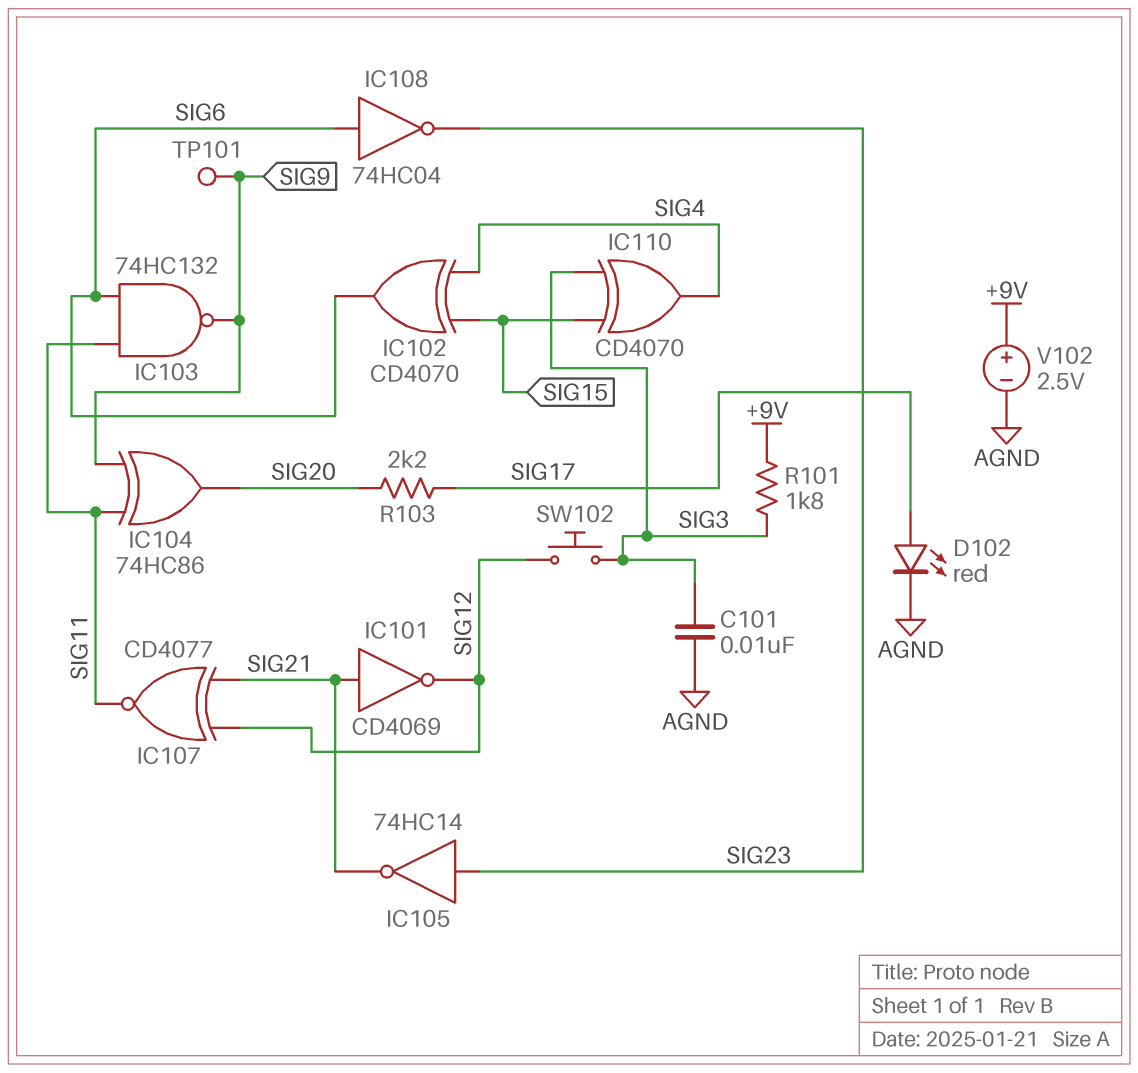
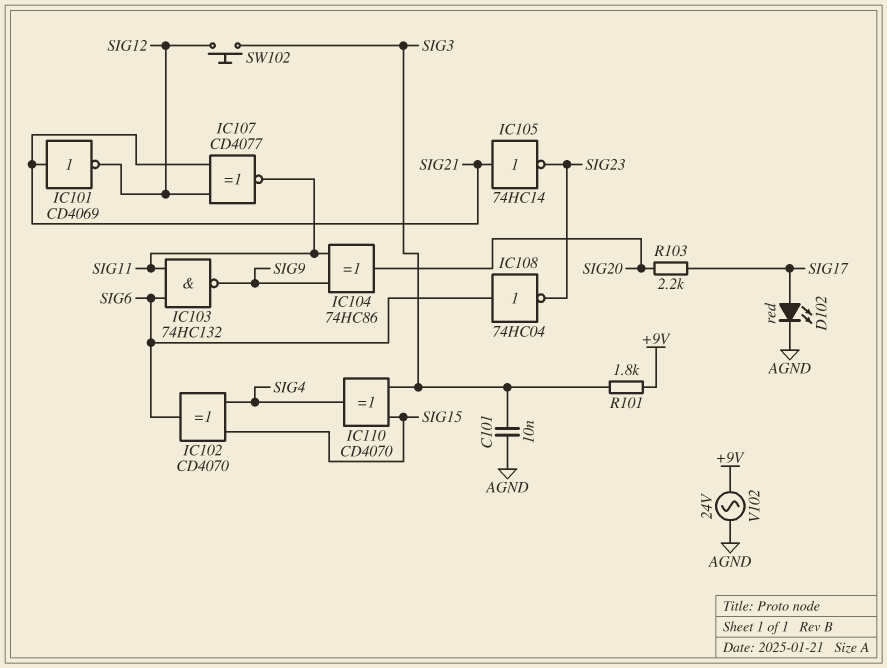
IC105: NOT 74HC14 (in SIG23, out SIG21) -> NOT 74HC14 (in SIG21, out SIG23)
TP101: test point (SIG9) -> none
V102: 2.5V (plus +9V, minus AGND) -> AC 24V (+9V, AGND)

